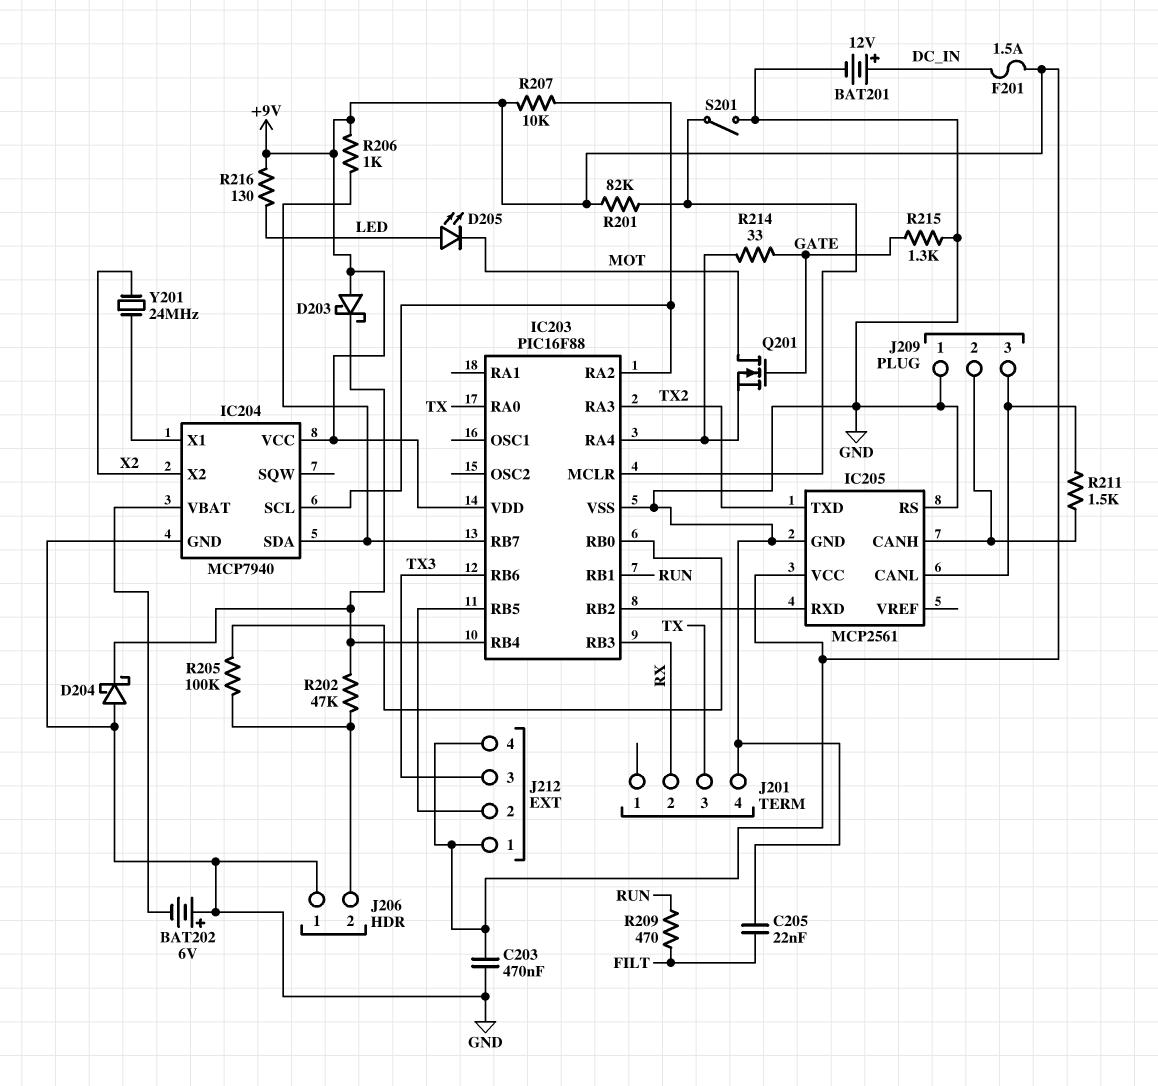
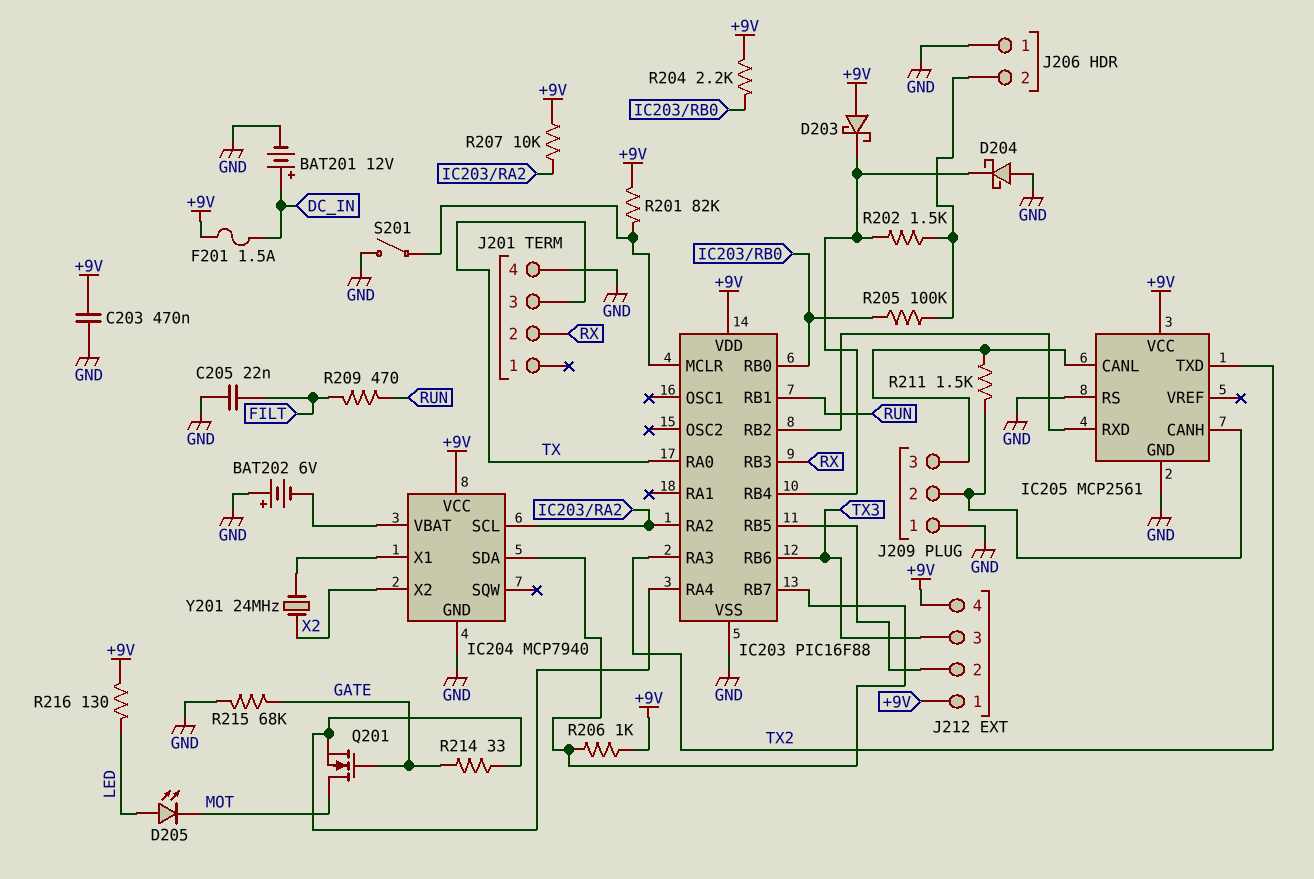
R202: 47k (IC203/RB4, J206/2) -> 1.5k (IC203/RB4, J206/2)
R204: none -> 2.2k (+9V, IC203/RB0)
R215: 1.3k (GATE, GND) -> 68k (GATE, GND)

